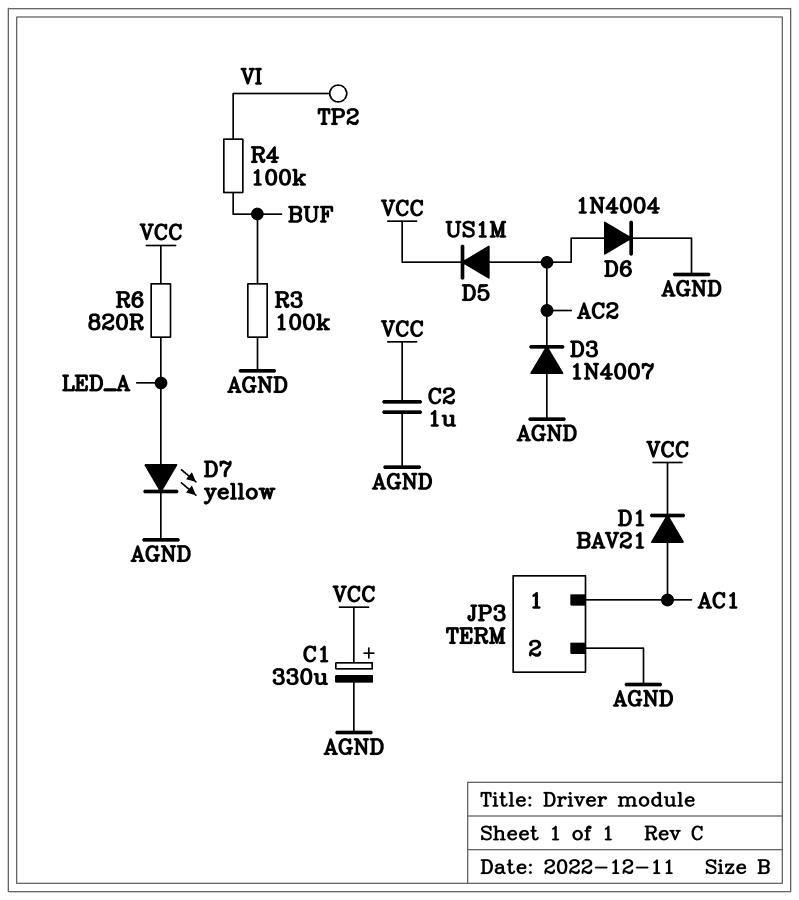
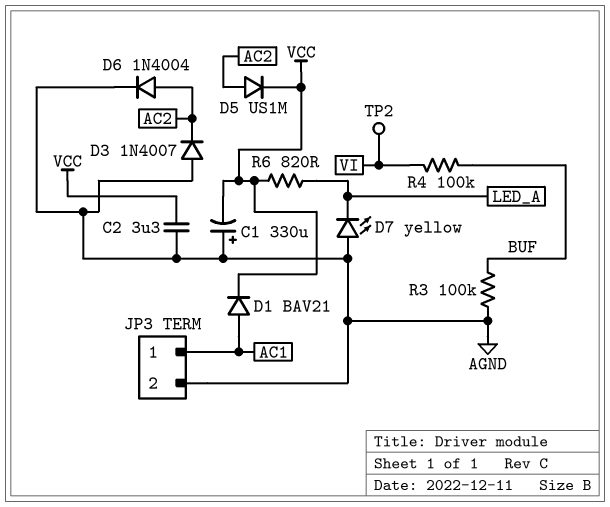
C1: 330uF (plus VCC, minus AGND) -> 330uF (plus AGND, minus VCC)
C2: 1uF (AGND, VCC) -> 3.3uF (AGND, VCC)
D7: LED yellow (A LED_A, K AGND) -> LED yellow (A AGND, K LED_A)

